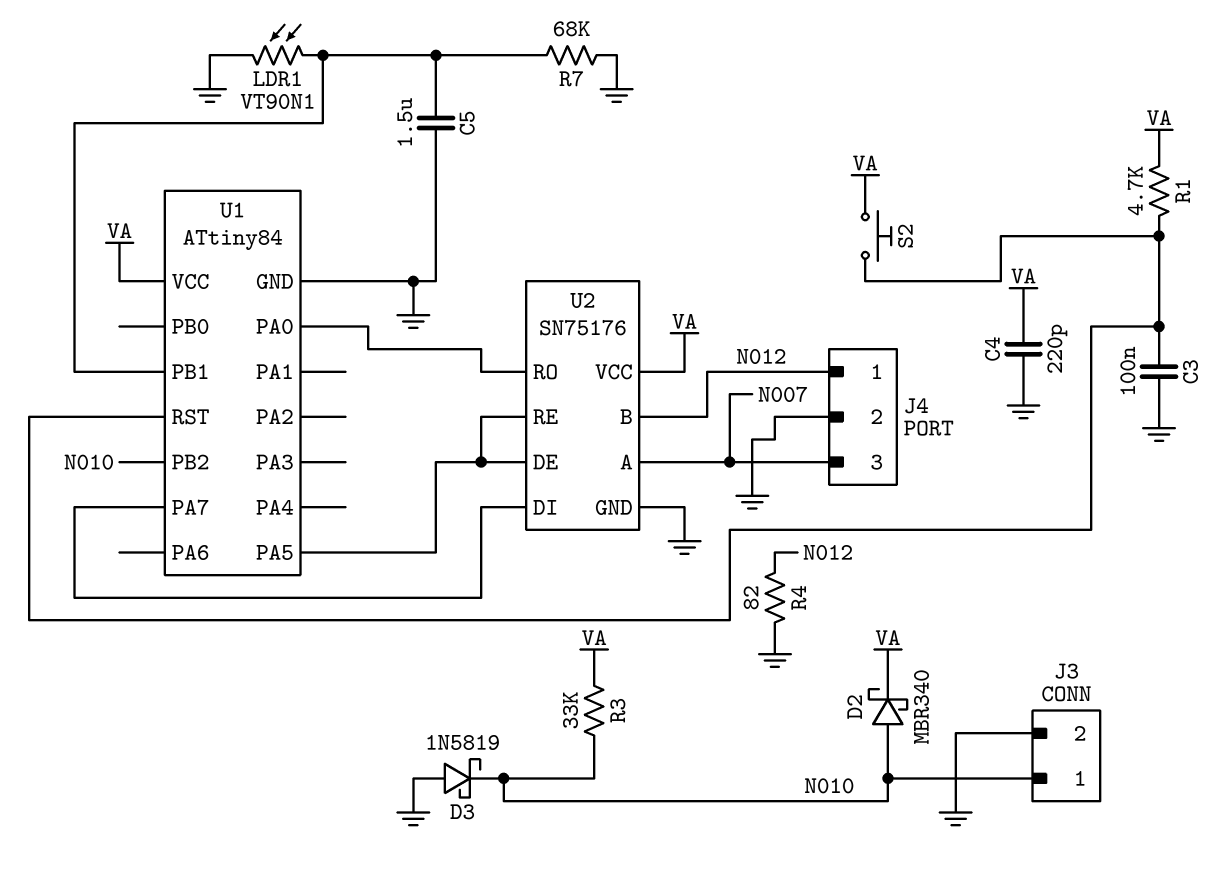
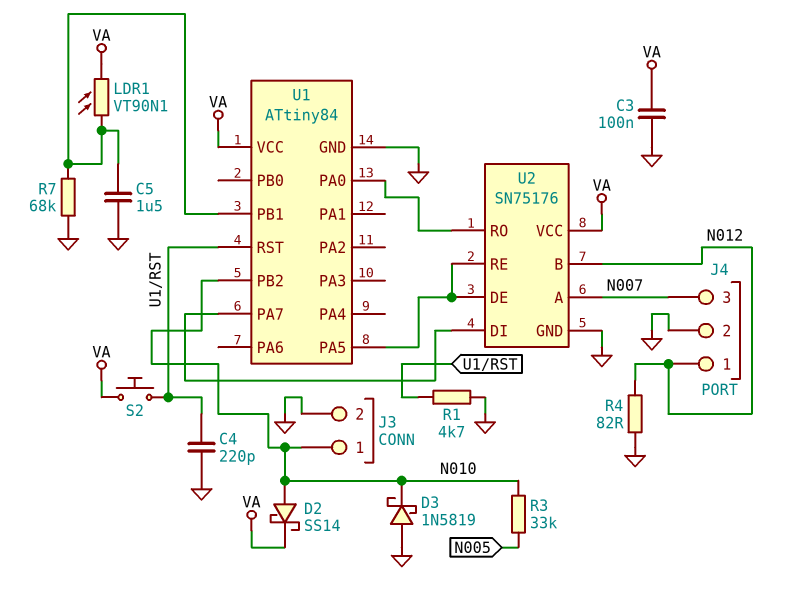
C3: 100nF (GND, U1/RST) -> 100nF (GND, VA)
C4: 220pF (GND, VA) -> 220pF (GND, U1/RST)
D2: schottky MBR340 (A N010, K VA) -> schottky SS14 (A N010, K VA)
LDR1: VT90N1 (GND, U1/PB1) -> VT90N1 (U1/PB1, VA)
R1: 4.7k (U1/RST, VA) -> 4.7k (GND, U1/RST)
R3: 33k (N010, VA) -> 33k (N005, N010)

